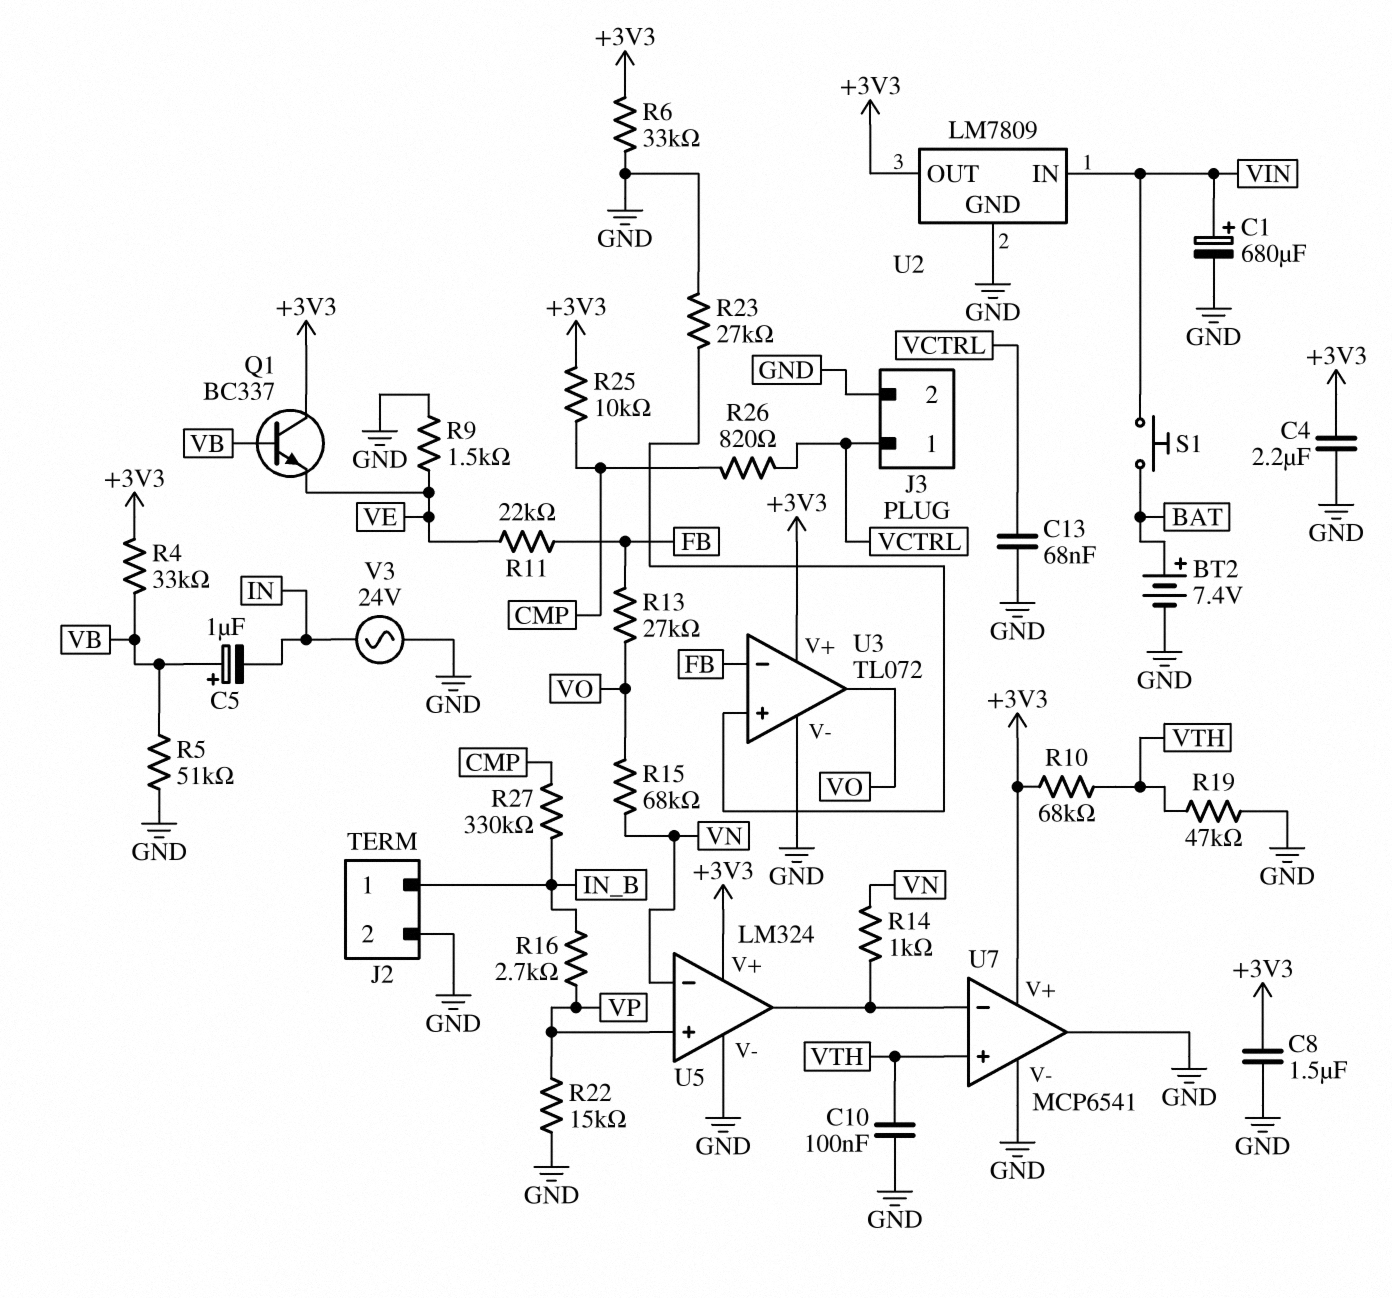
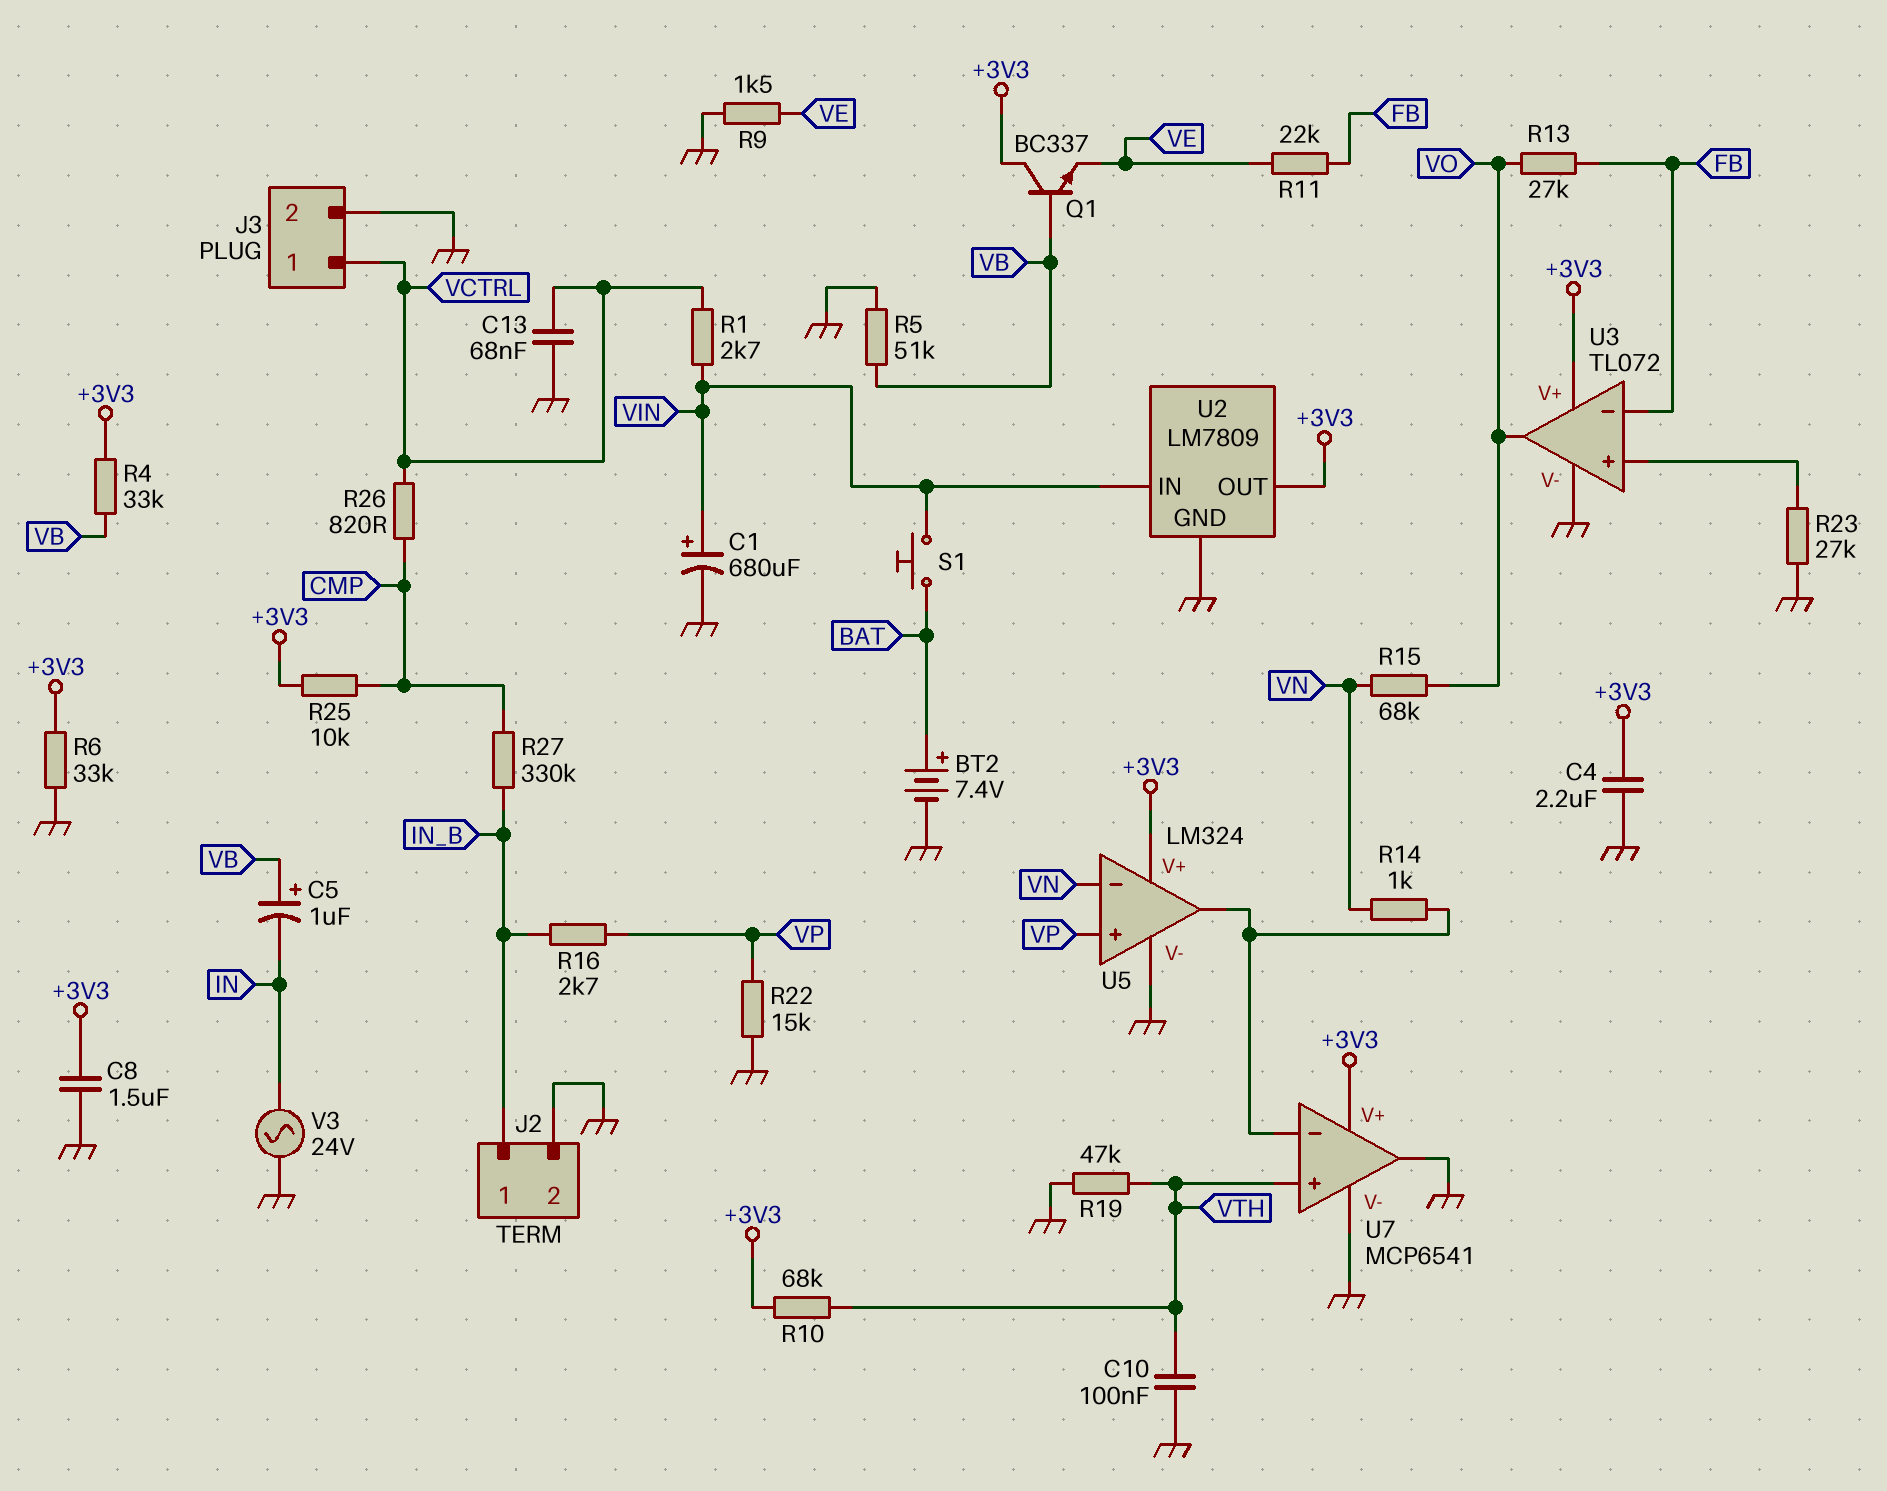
R1: none -> 2.7k (VCTRL, VIN)

